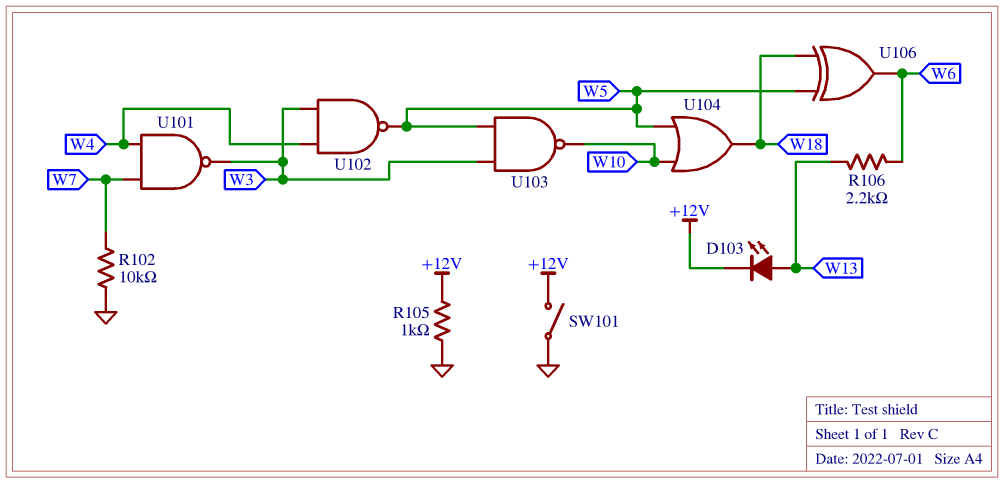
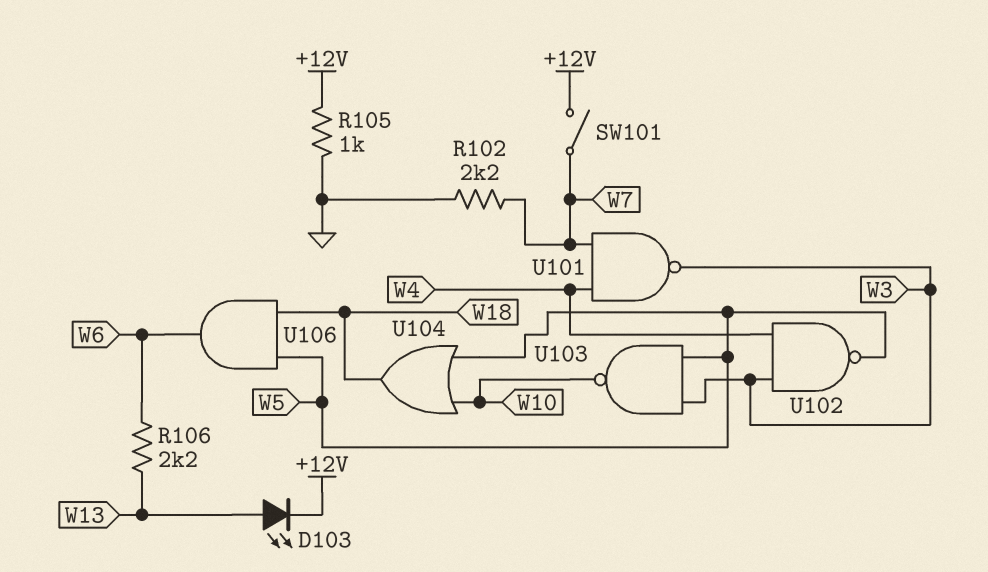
R102: 10k (GND, W7) -> 2.2k (GND, W7)
SW101: switch (+12V, GND) -> switch (+12V, W7)
U106: XOR (in W5, in W18, out W6) -> AND (in W5, in W18, out W6)

